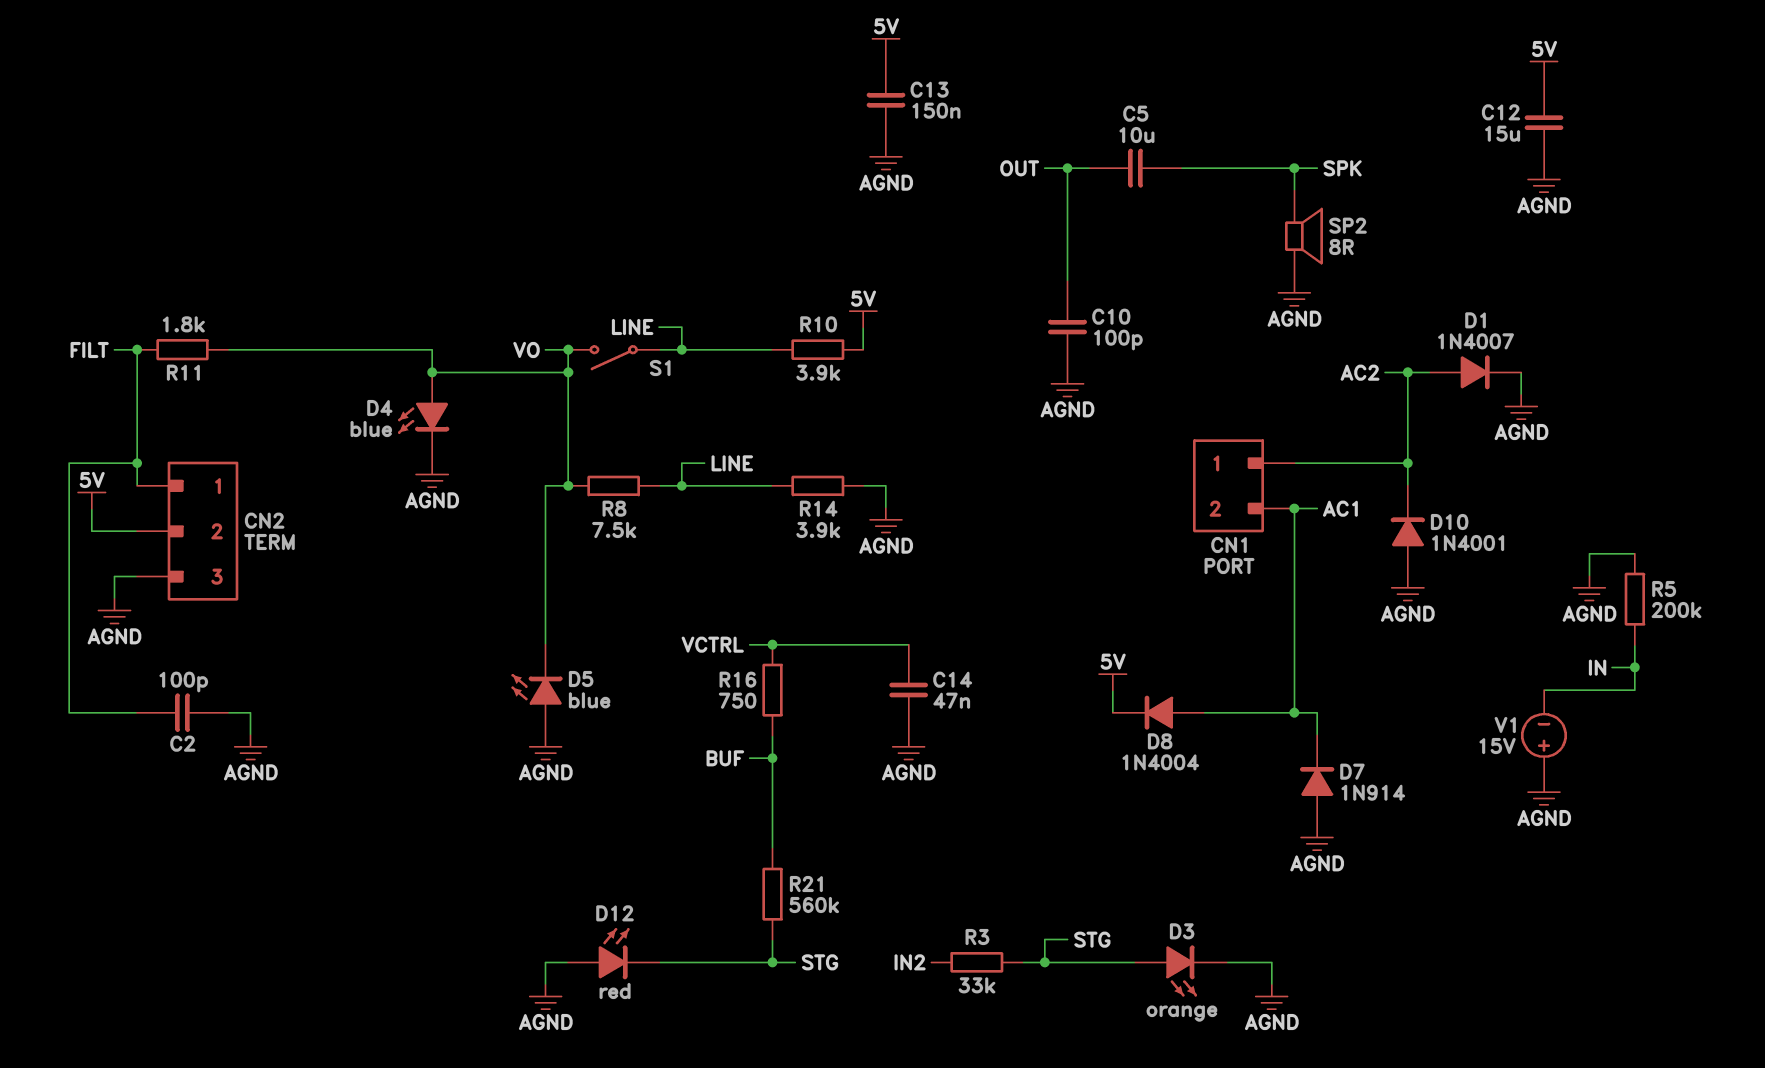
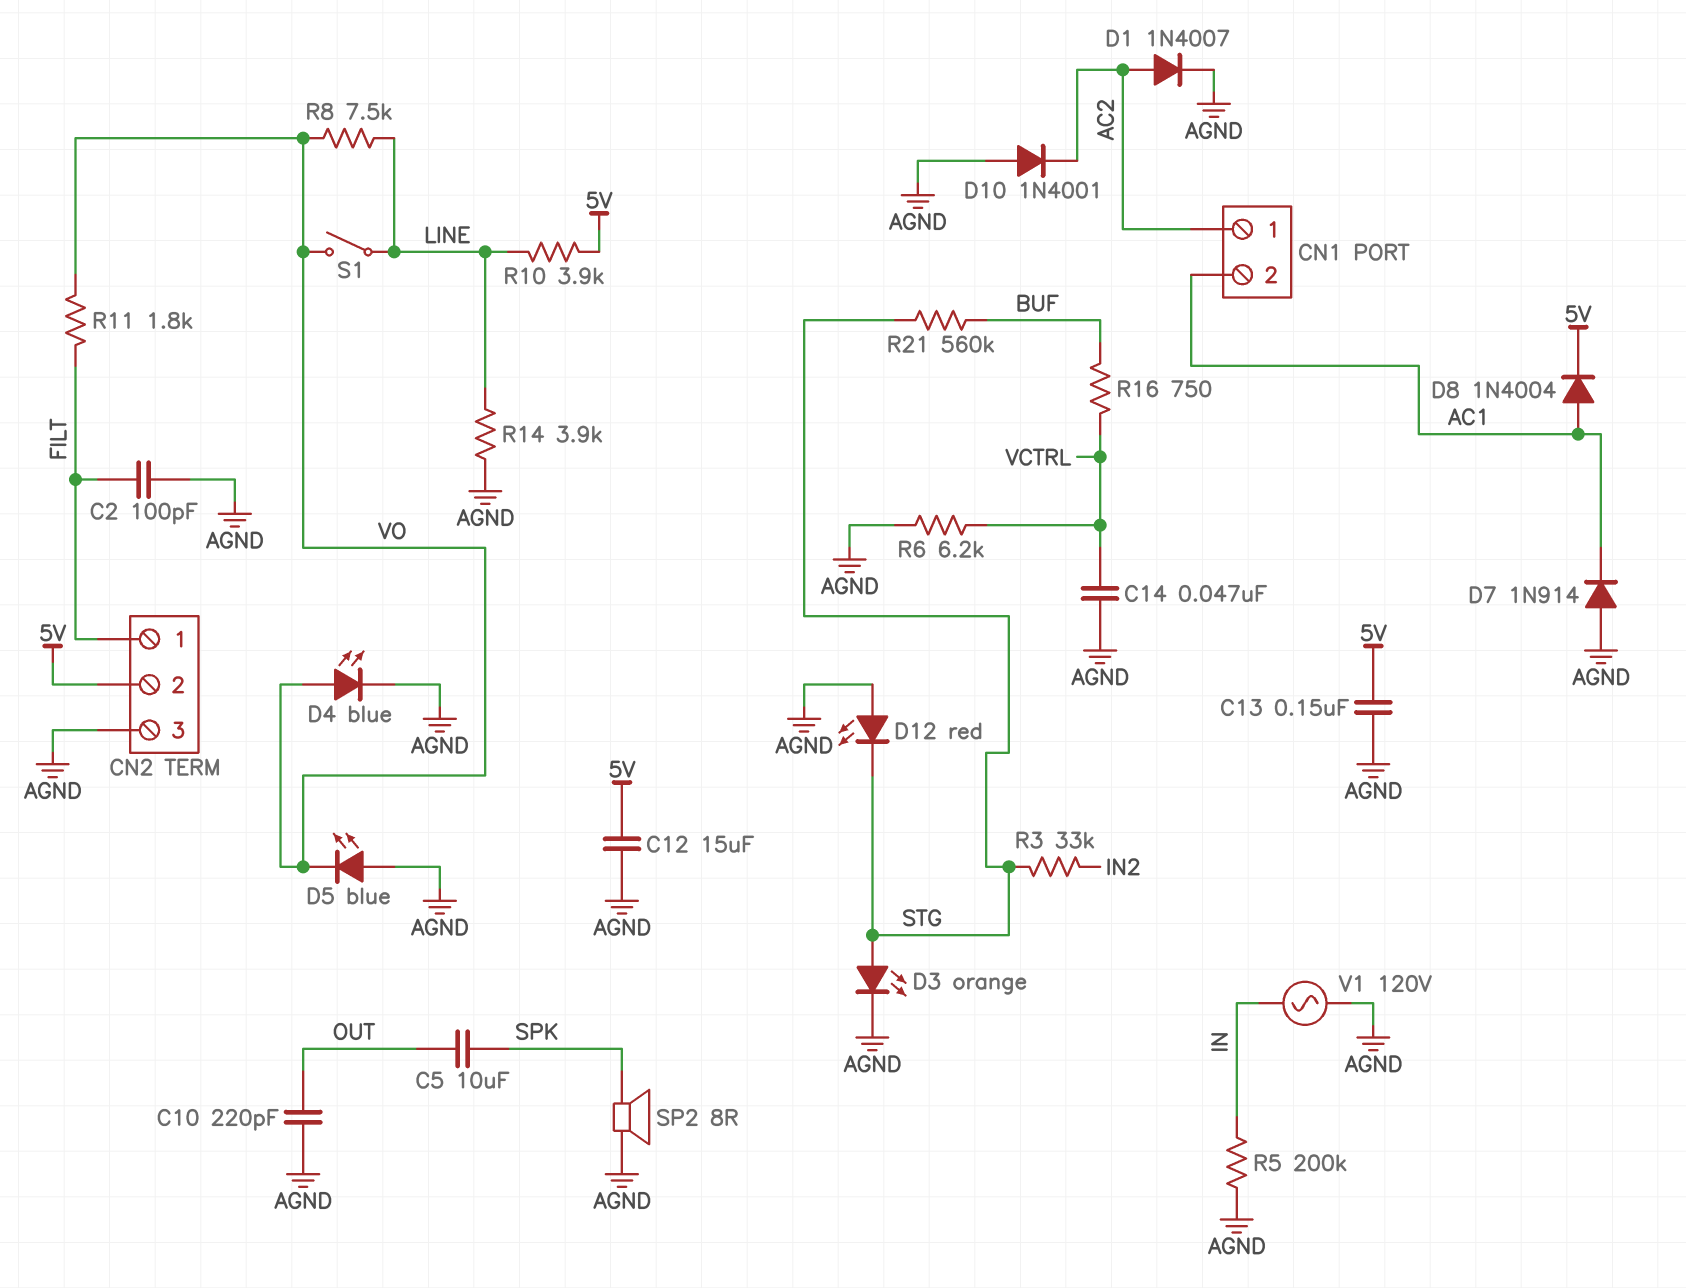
C10: 100pF (AGND, OUT) -> 220pF (AGND, OUT)
R6: none -> 6.2k (AGND, VCTRL)
V1: 15V (plus AGND, minus IN) -> AC 120V (AGND, IN)

